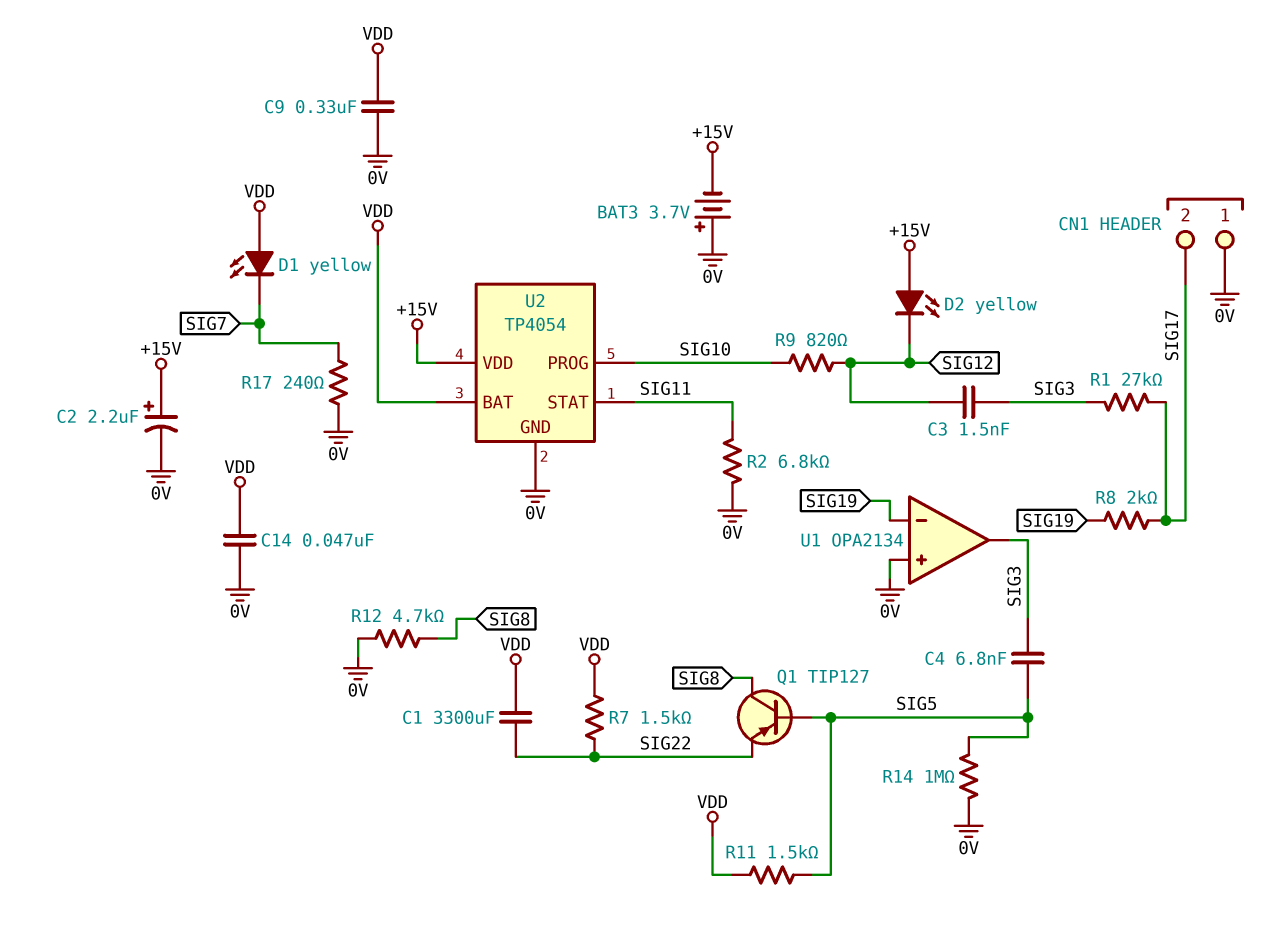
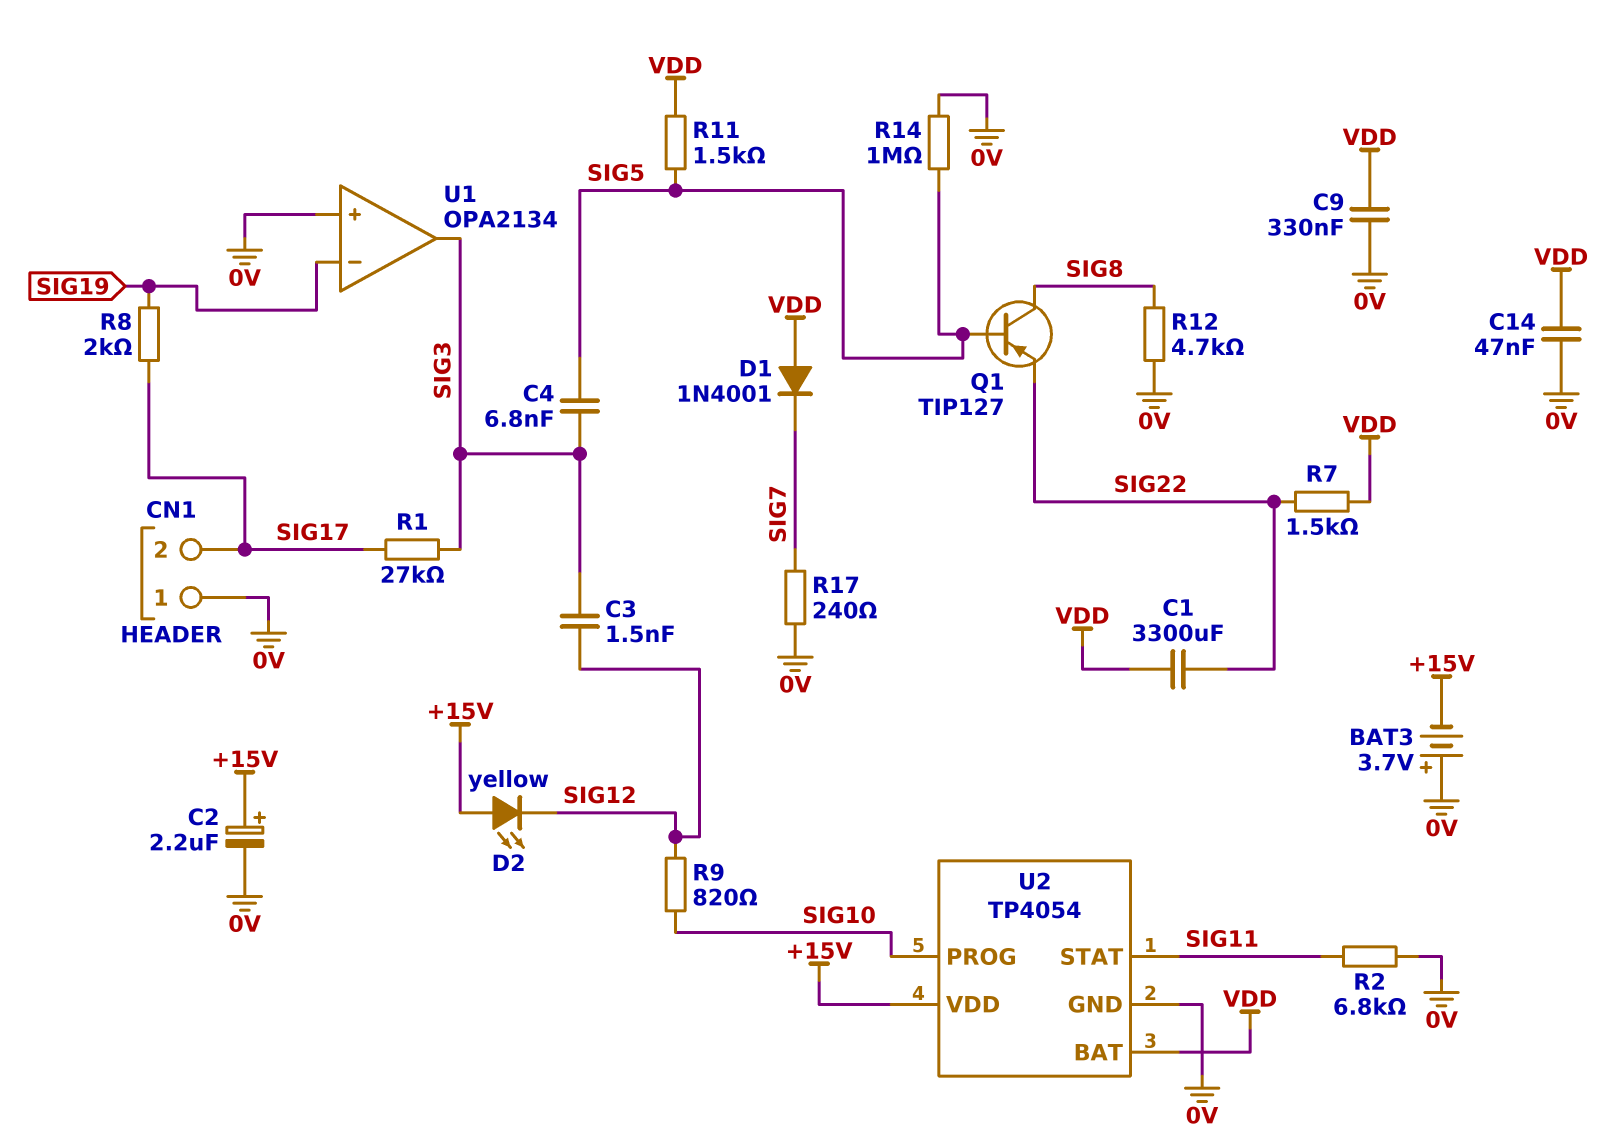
D1: LED yellow (A VDD, K SIG7) -> diode 1N4001 (A VDD, K SIG7)

